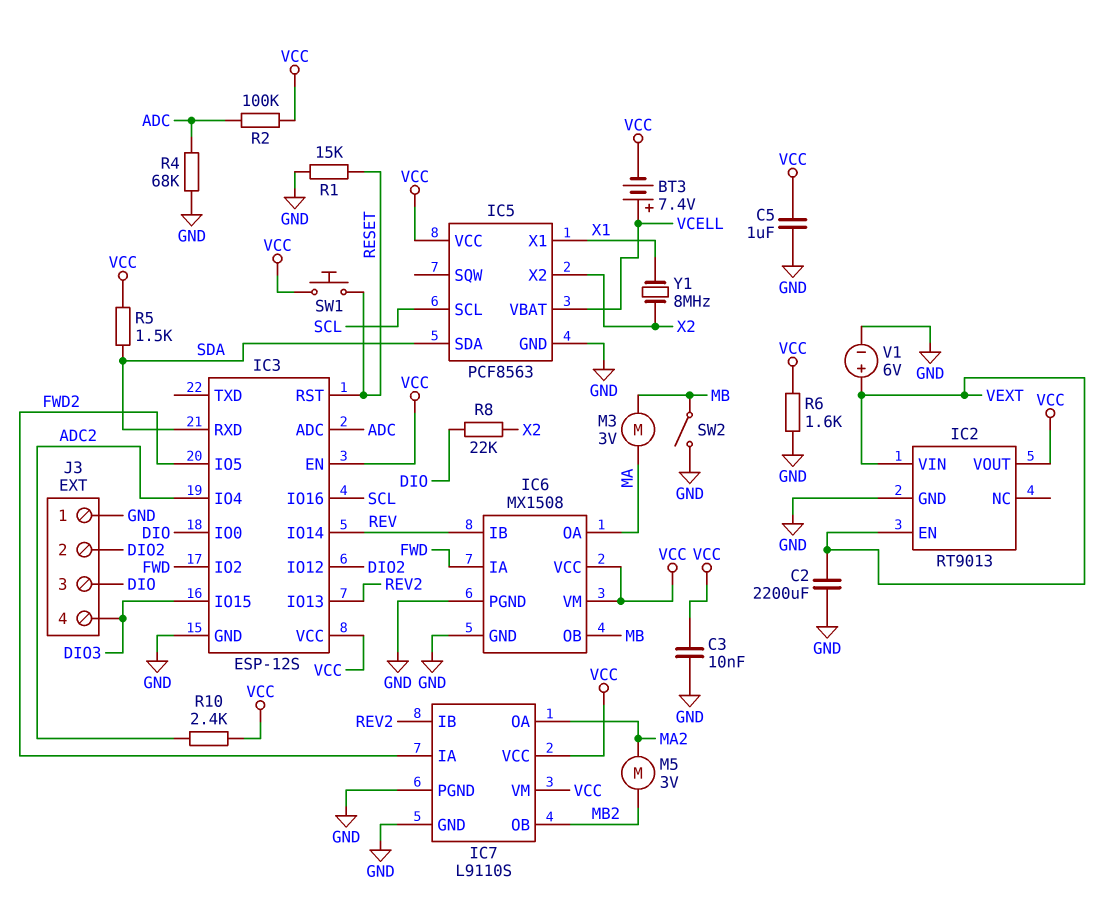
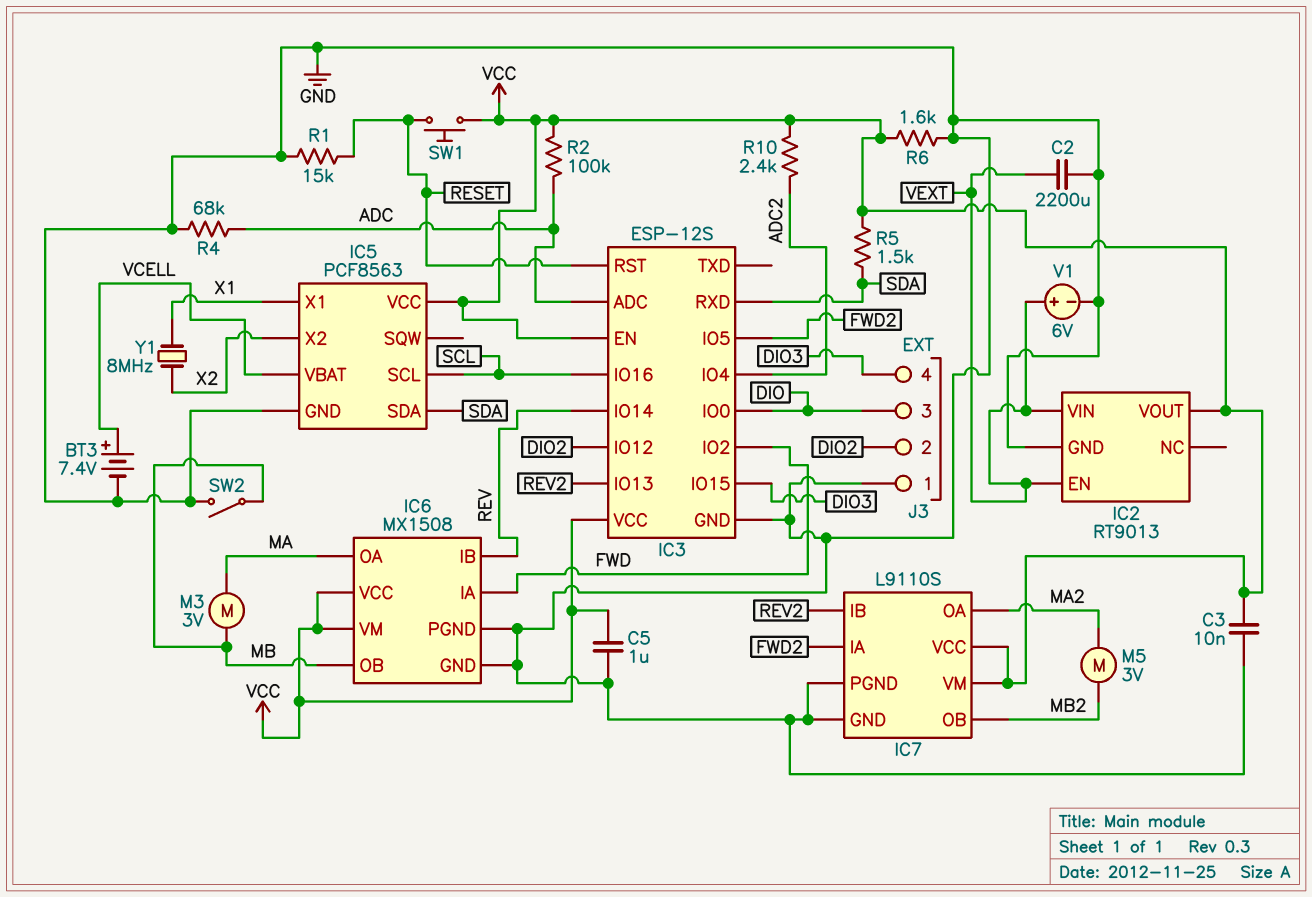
BT3: 7.4V (plus VCELL, minus VCC) -> 7.4V (plus VCELL, minus GND)
R8: 22k (DIO, X2) -> none

